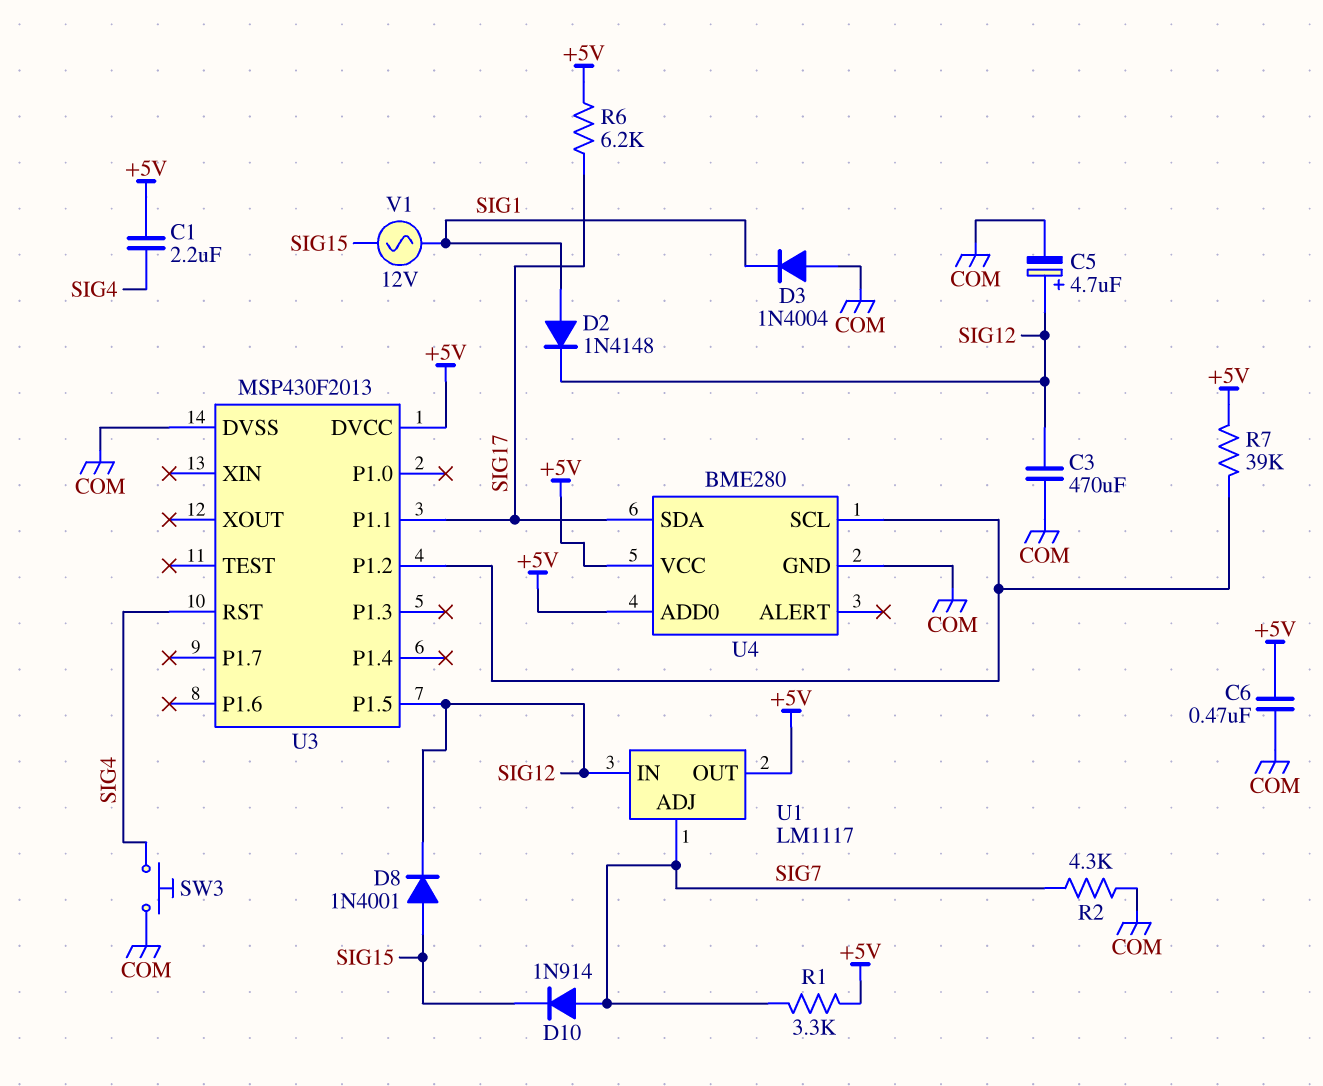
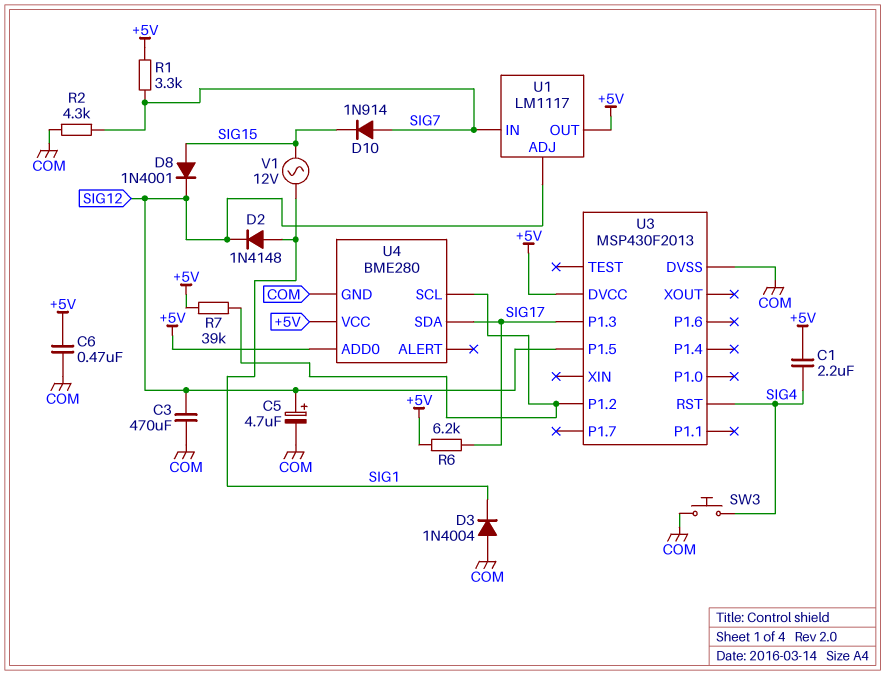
U1 pin ADJ: SIG7 -> SIG12
U1 pin IN: SIG12 -> SIG7
U3 pin P1.1: SIG17 -> none
U3 pin P1.3: none -> SIG17

